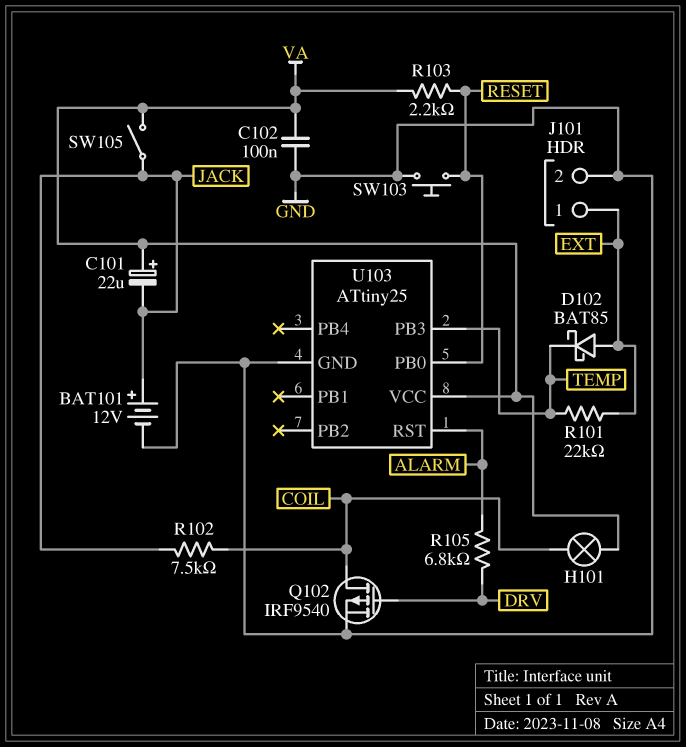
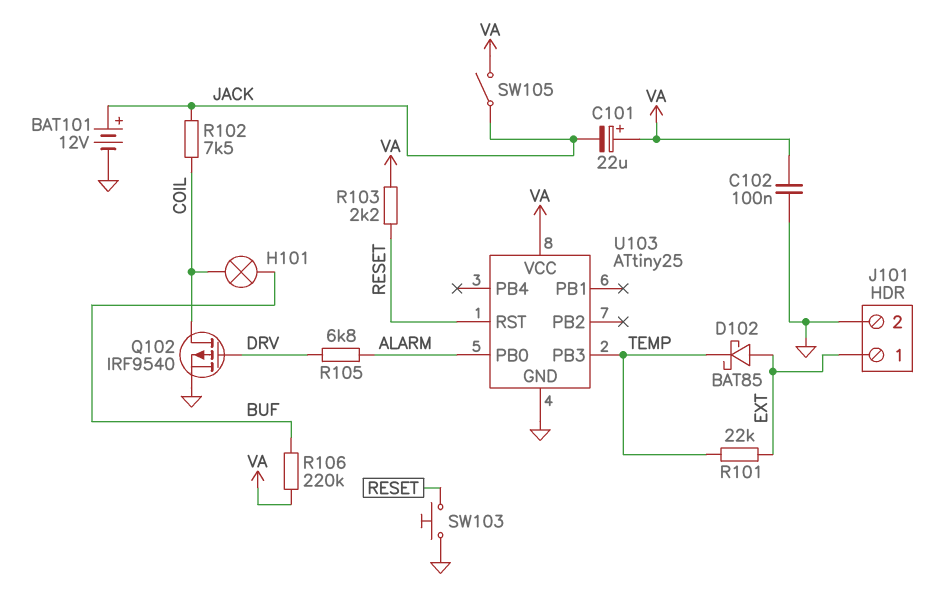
H101: lamp (COIL, VA) -> lamp (BUF, COIL)
R106: none -> 220k (BUF, VA)
U103 pin PB0: RESET -> ALARM
U103 pin RST: ALARM -> RESET

